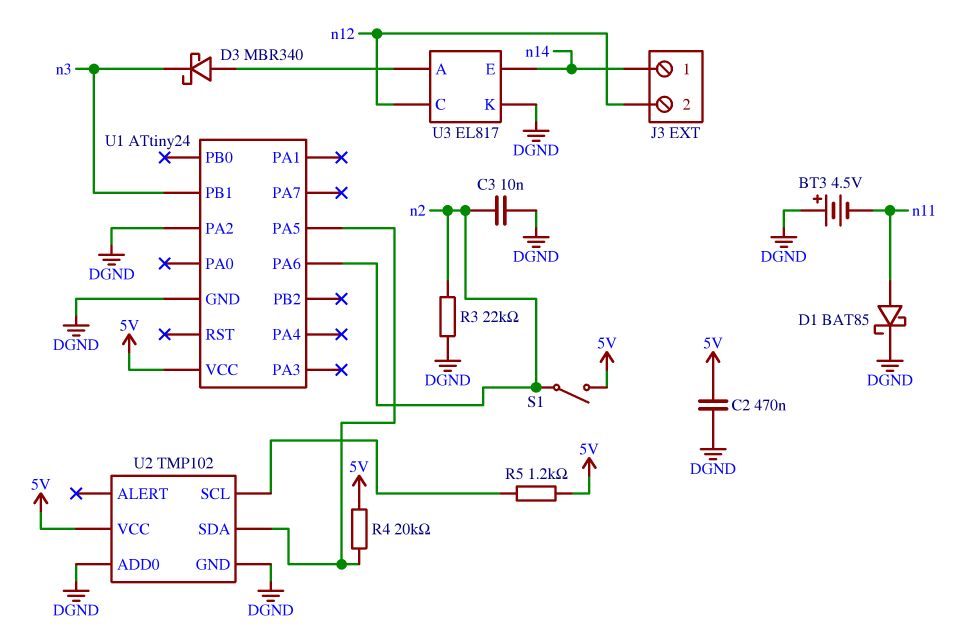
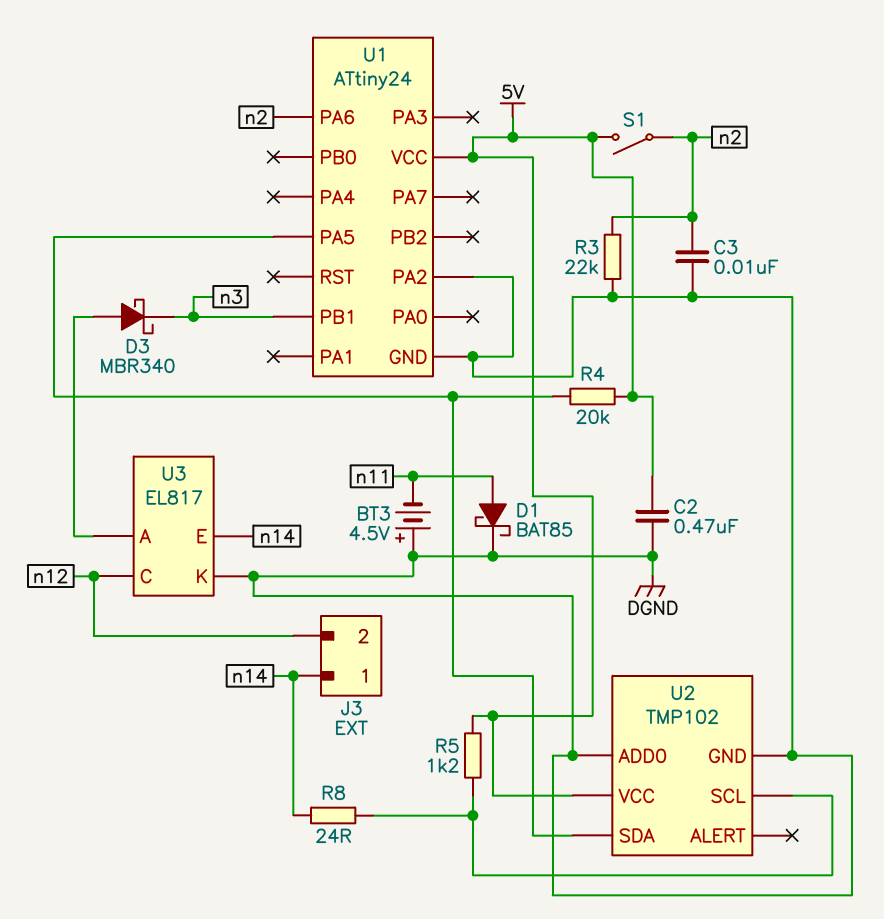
R8: none -> 24 (U2/SCL, n14)

